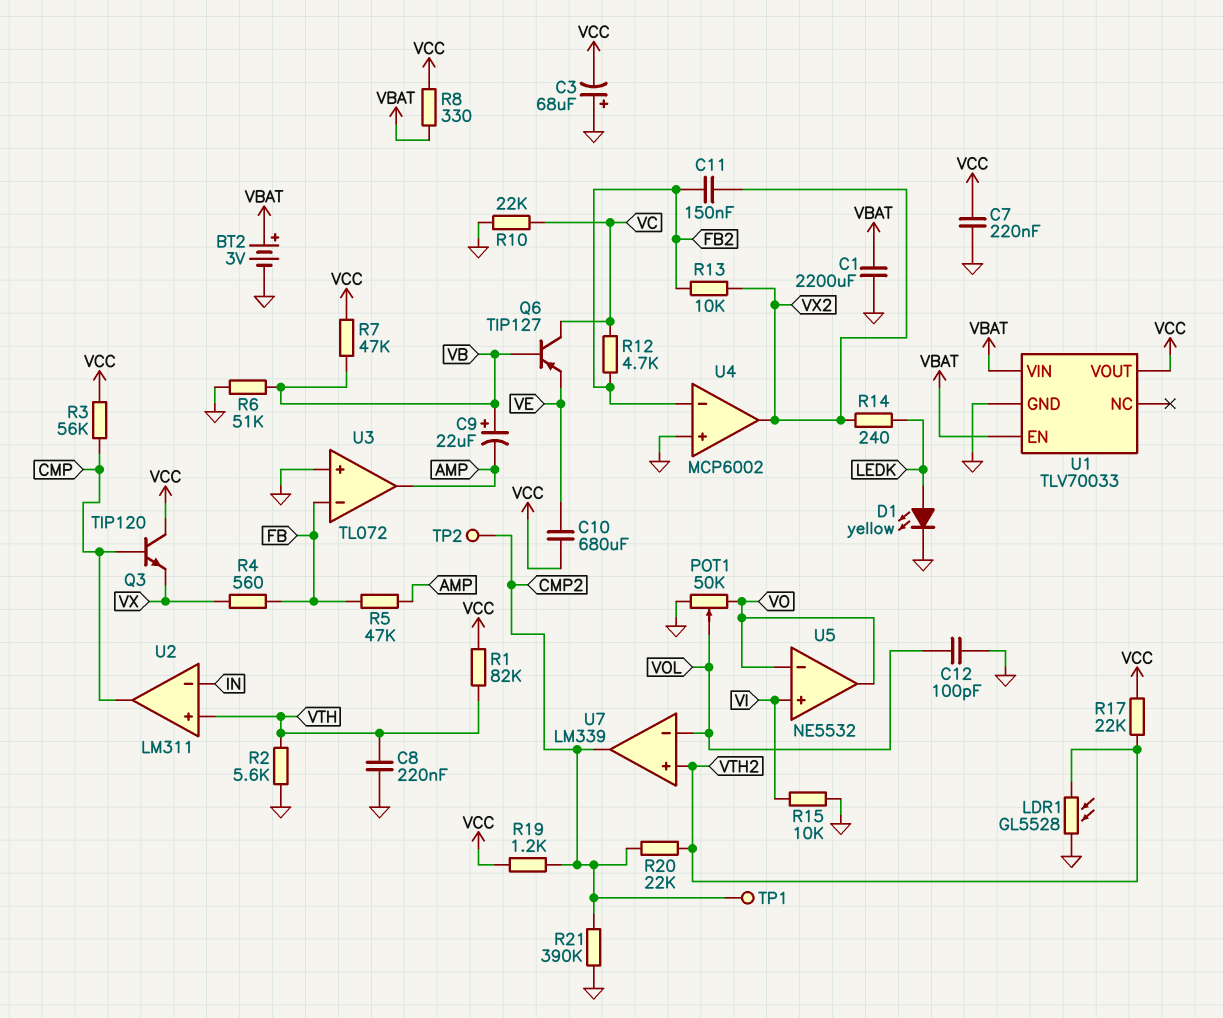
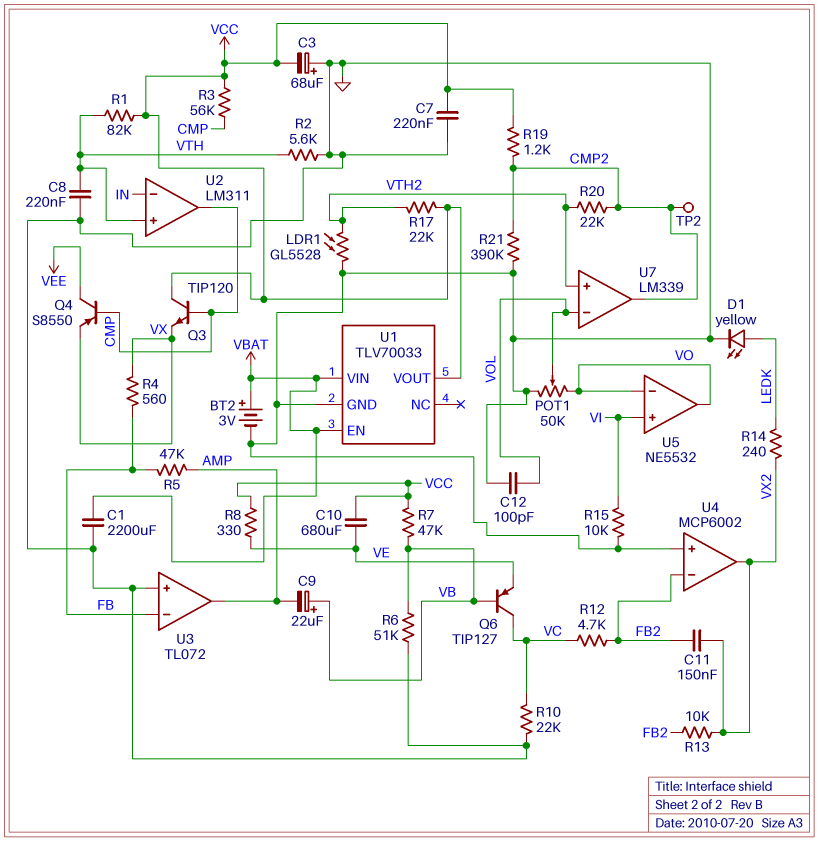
Q4: none -> PNP S8550 (B CMP, C VEE, E VX)
R8: 330 (VBAT, VCC) -> 330 (VCC, VE)
TP1: test point (CMP2) -> none

